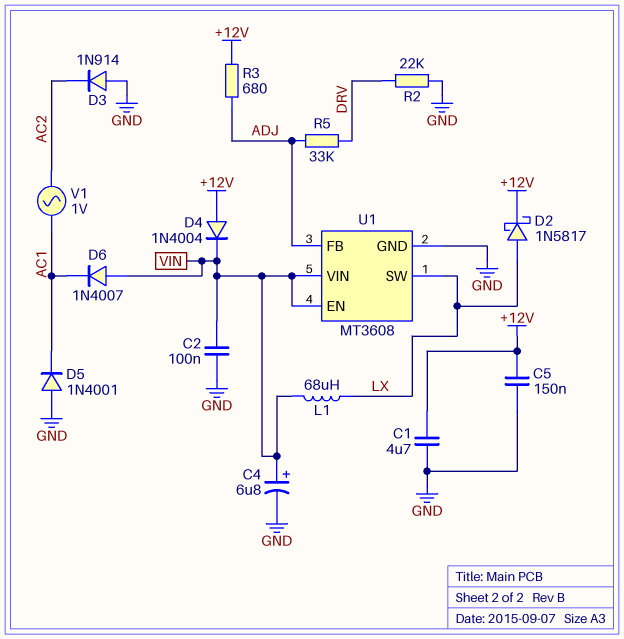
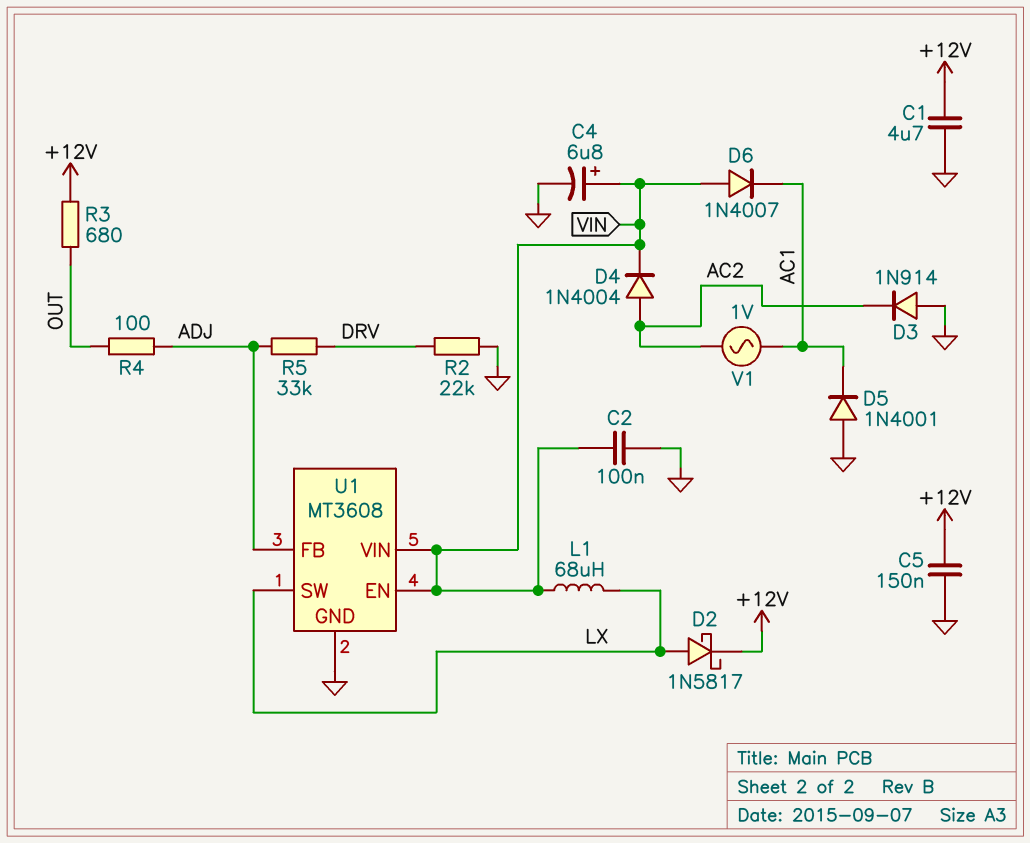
D4: diode 1N4004 (A +12V, K VIN) -> diode 1N4004 (A AC2, K VIN)
R3: 680 (+12V, ADJ) -> 680 (+12V, OUT)
R4: none -> 100 (ADJ, OUT)

